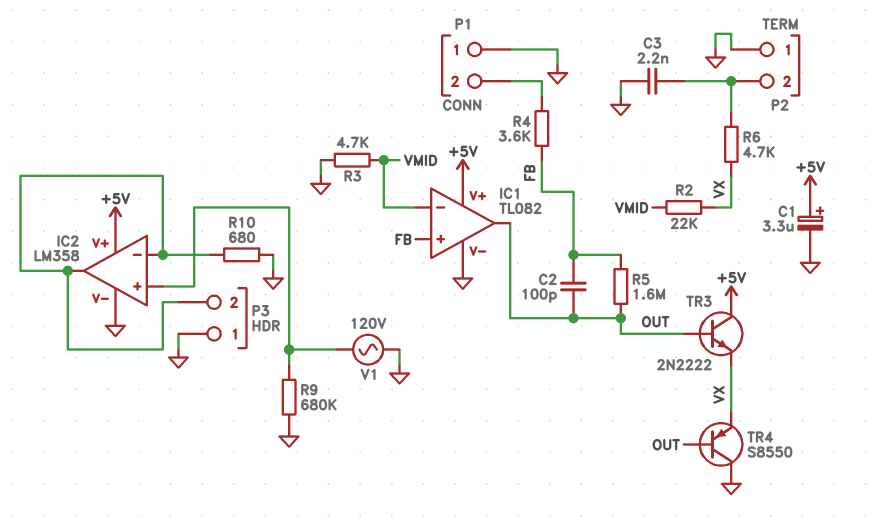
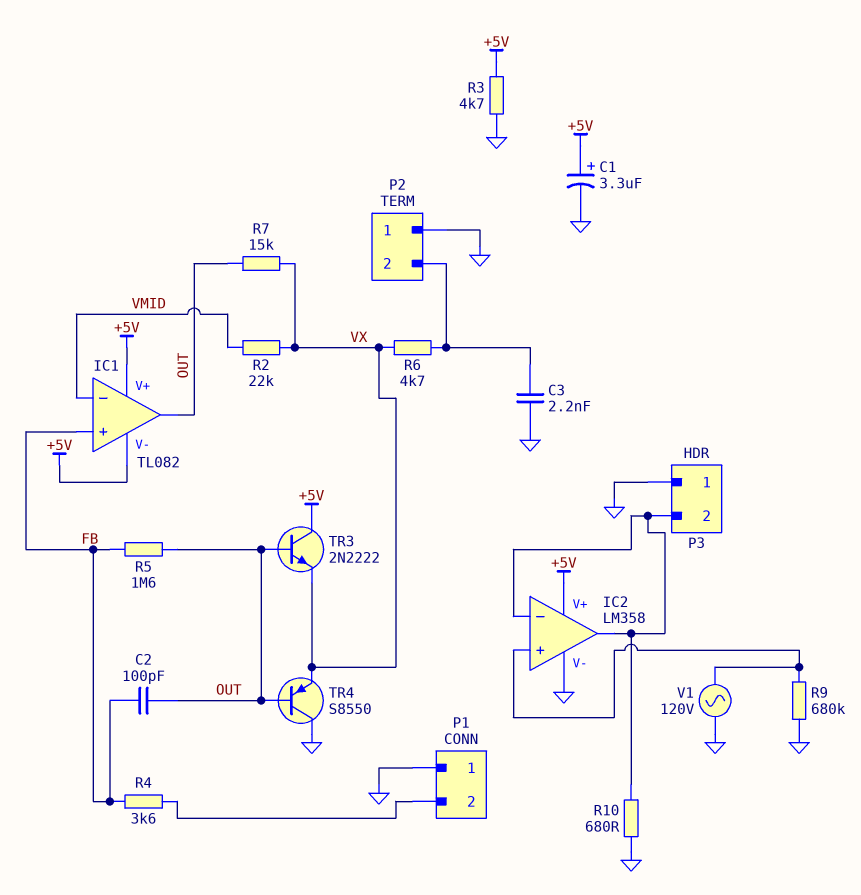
IC1 pin V-: GND -> +5V
R3: 4.7k (GND, VMID) -> 4.7k (+5V, GND)
R7: none -> 15k (OUT, VX)

